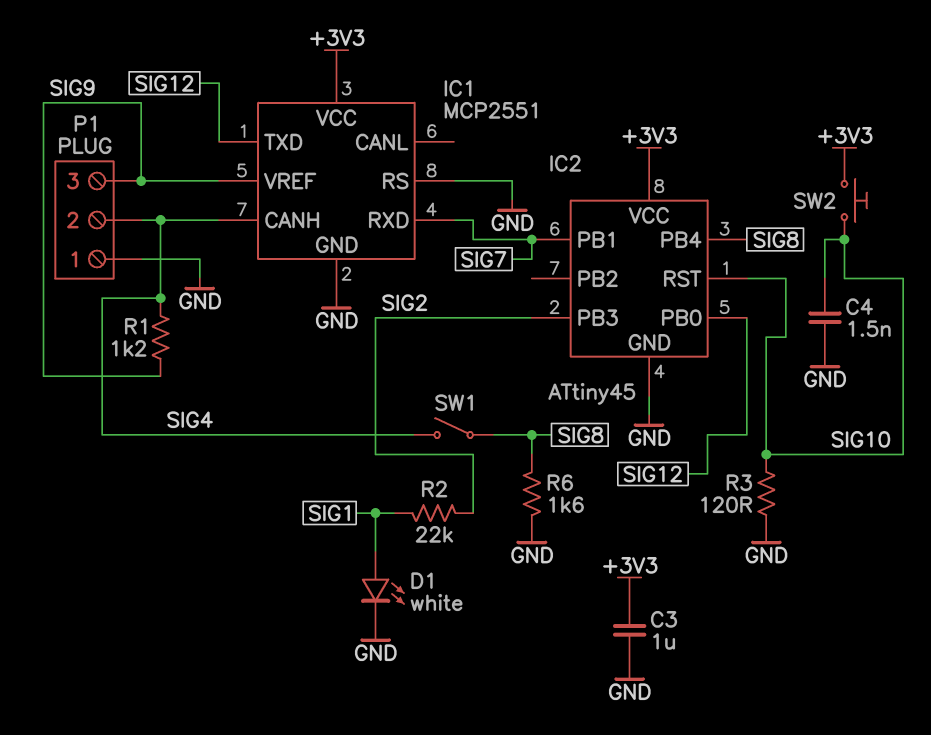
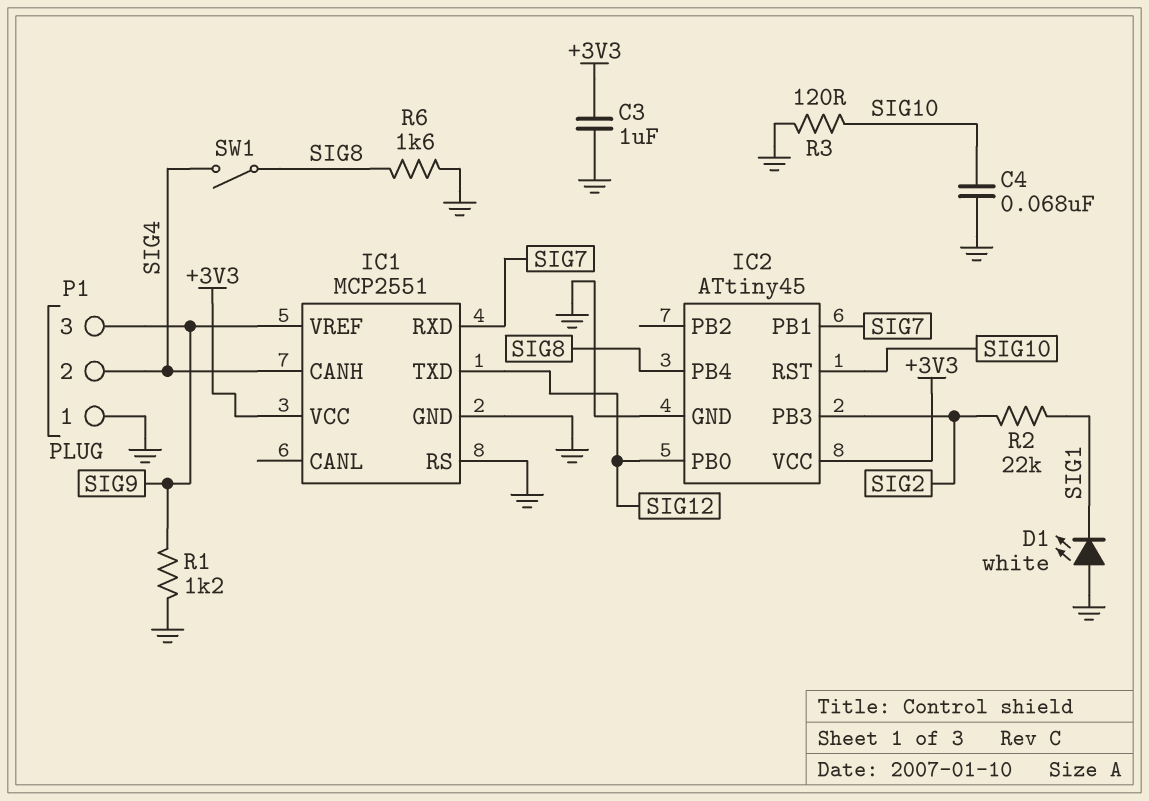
C4: 1.5nF (GND, SIG10) -> 68nF (GND, SIG10)
D1: LED white (A SIG1, K GND) -> LED white (A GND, K SIG1)
R1: 1.2k (SIG4, SIG9) -> 1.2k (GND, SIG9)
SW2: button (+3V3, SIG10) -> none

